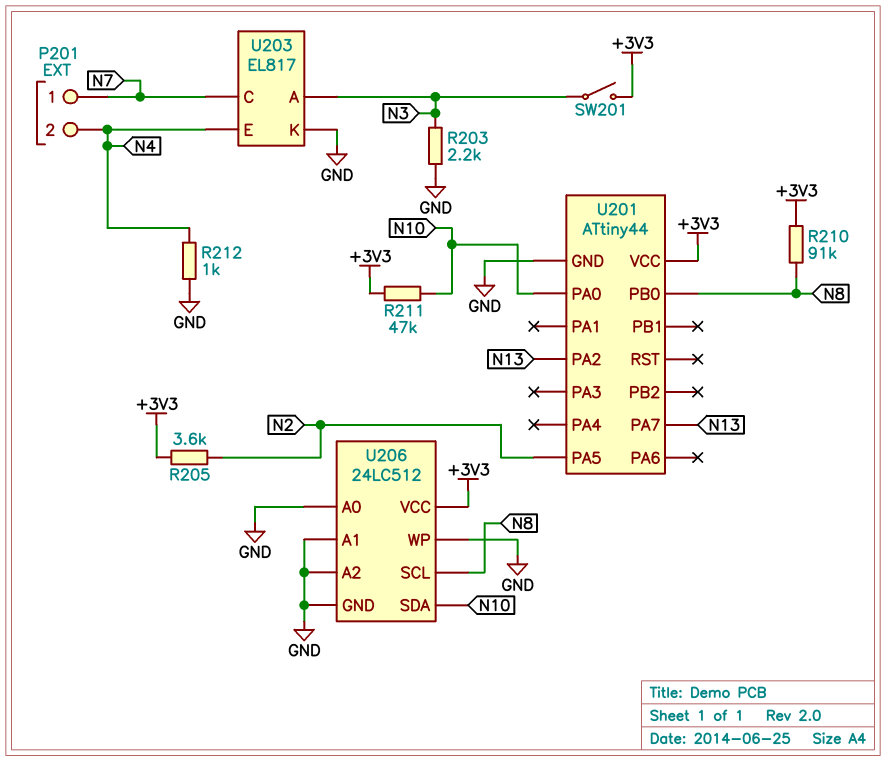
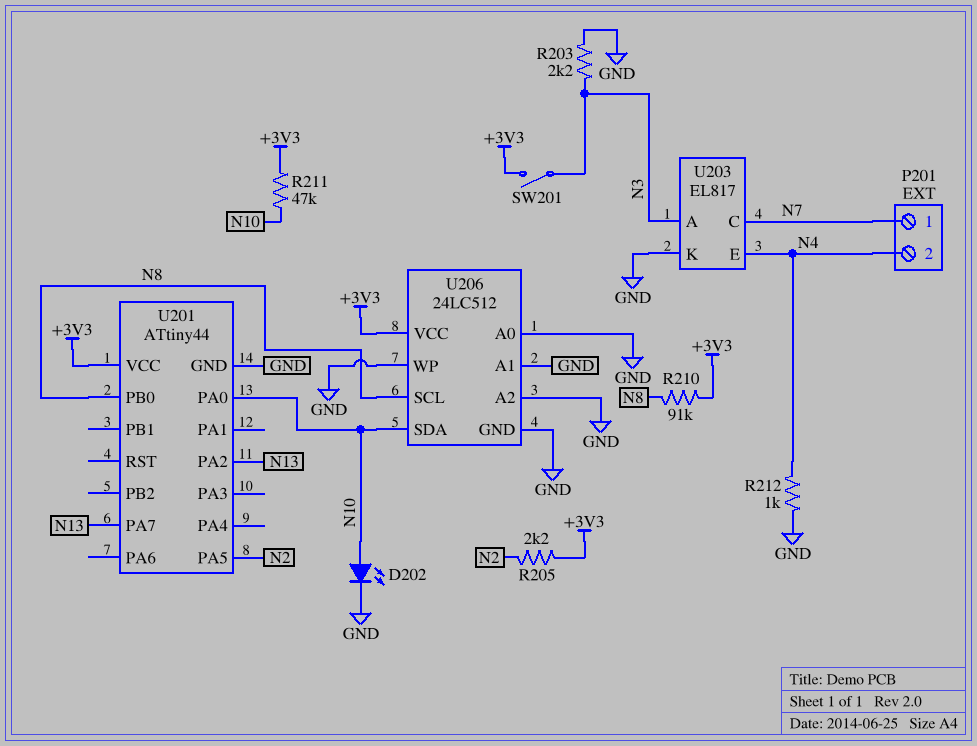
D202: none -> LED (A N10, K GND)
R205: 3.6k (+3V3, N2) -> 2.2k (+3V3, N2)

